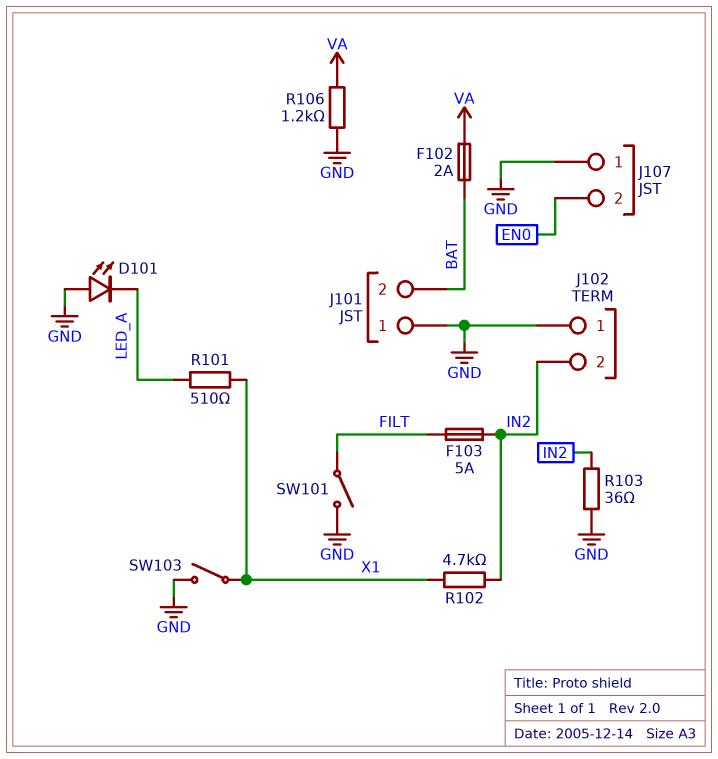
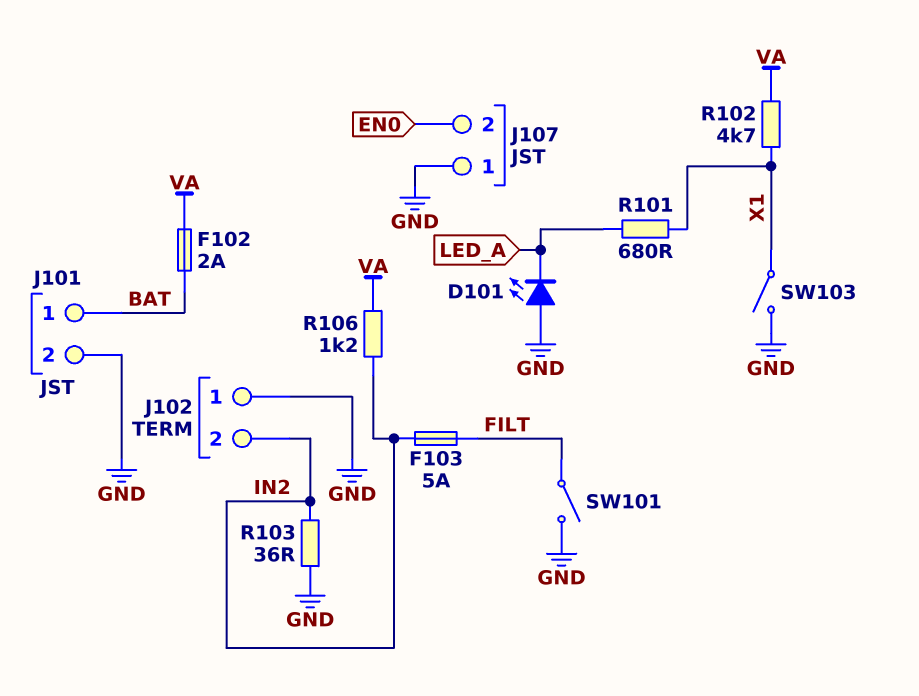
J101 pin 1: GND -> BAT
J101 pin 2: BAT -> GND
R101: 510 (LED_A, X1) -> 680 (LED_A, X1)
R102: 4.7k (IN2, X1) -> 4.7k (VA, X1)
R106: 1.2k (GND, VA) -> 1.2k (IN2, VA)

